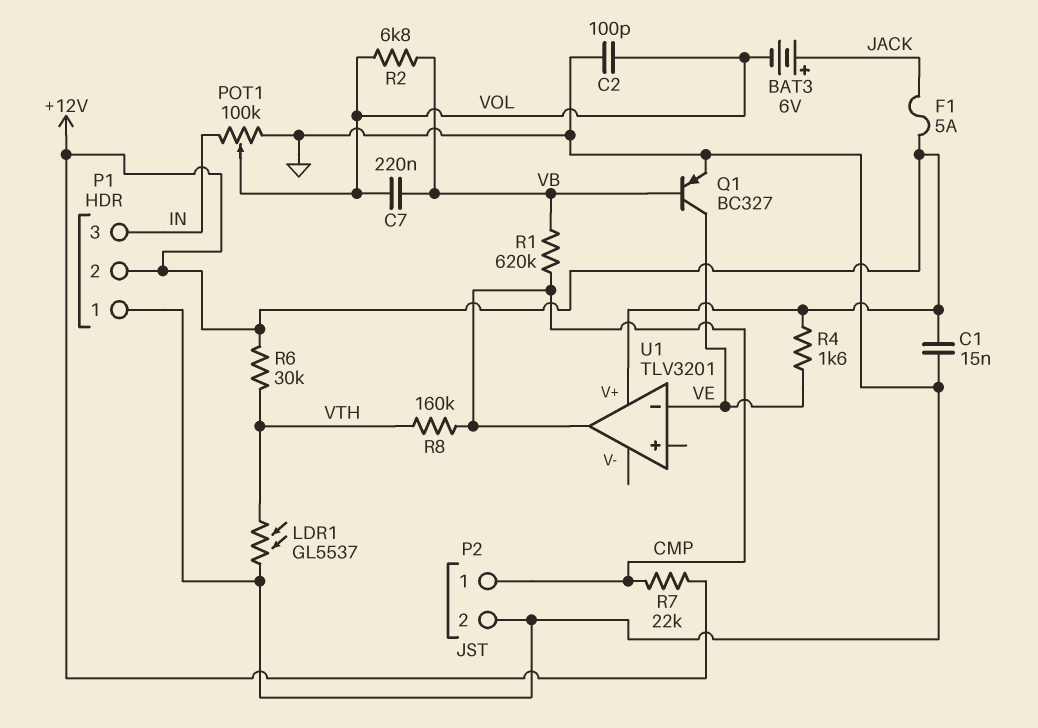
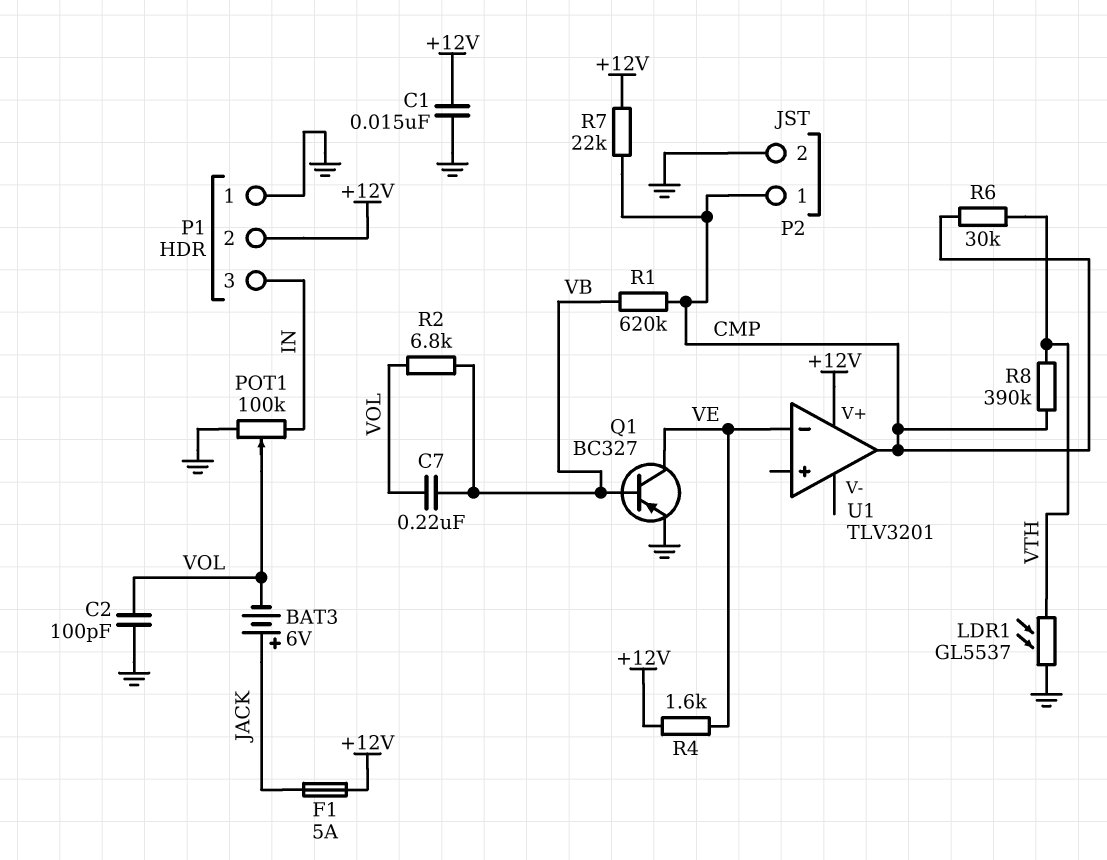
R6: 30k (+12V, VTH) -> 30k (CMP, VTH)
R8: 160k (CMP, VTH) -> 390k (CMP, VTH)

